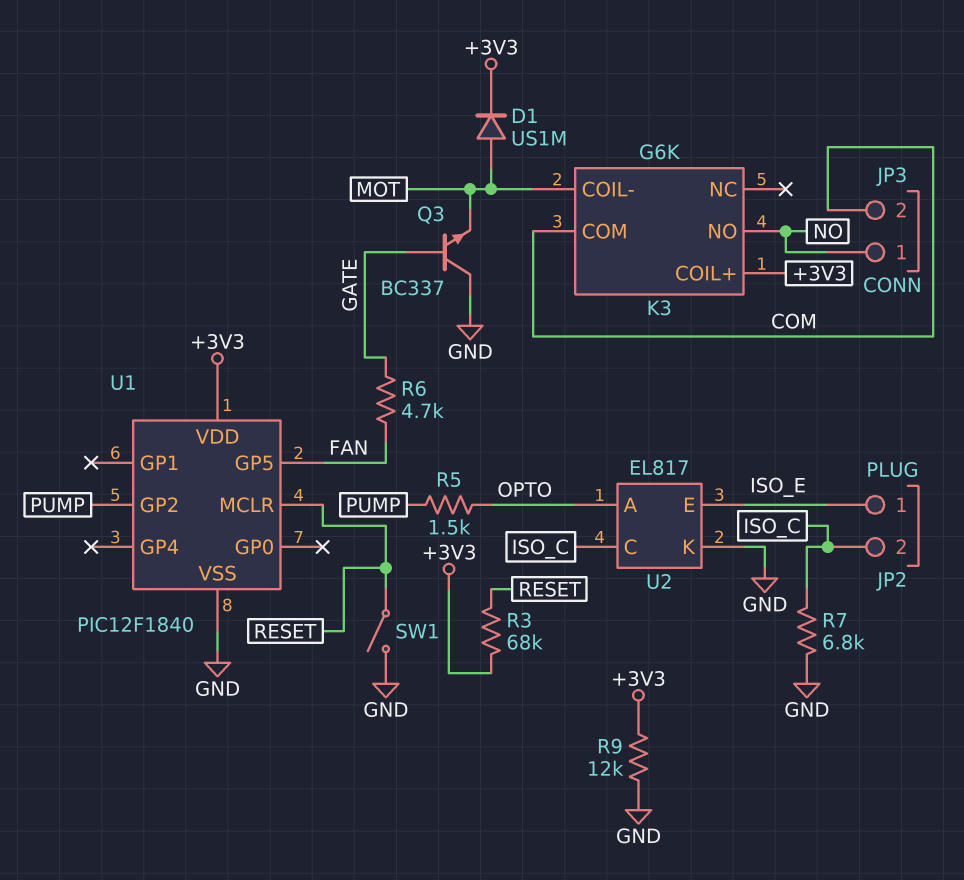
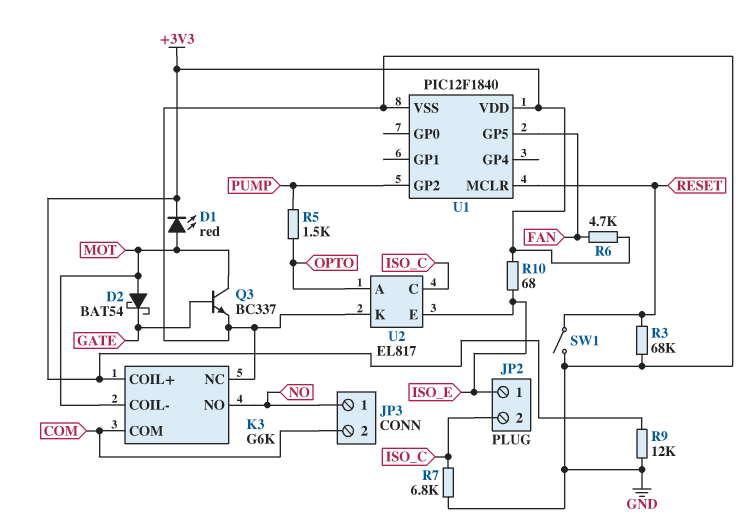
D1: diode US1M (A MOT, K +3V3) -> LED red (A MOT, K +3V3)
D2: none -> schottky BAT54 (A MOT, K GATE)
K3 pin NC: none -> GND
Q3: NPN BC337 (B GATE, C GND, E MOT) -> NPN BC337 (B GATE, C MOT, E GND)
R3: 68k (+3V3, RESET) -> 68k (GND, RESET)
R6: 4.7k (FAN, GATE) -> 4.7k (+3V3, FAN)
R10: none -> 68 (+3V3, ISO_E)

